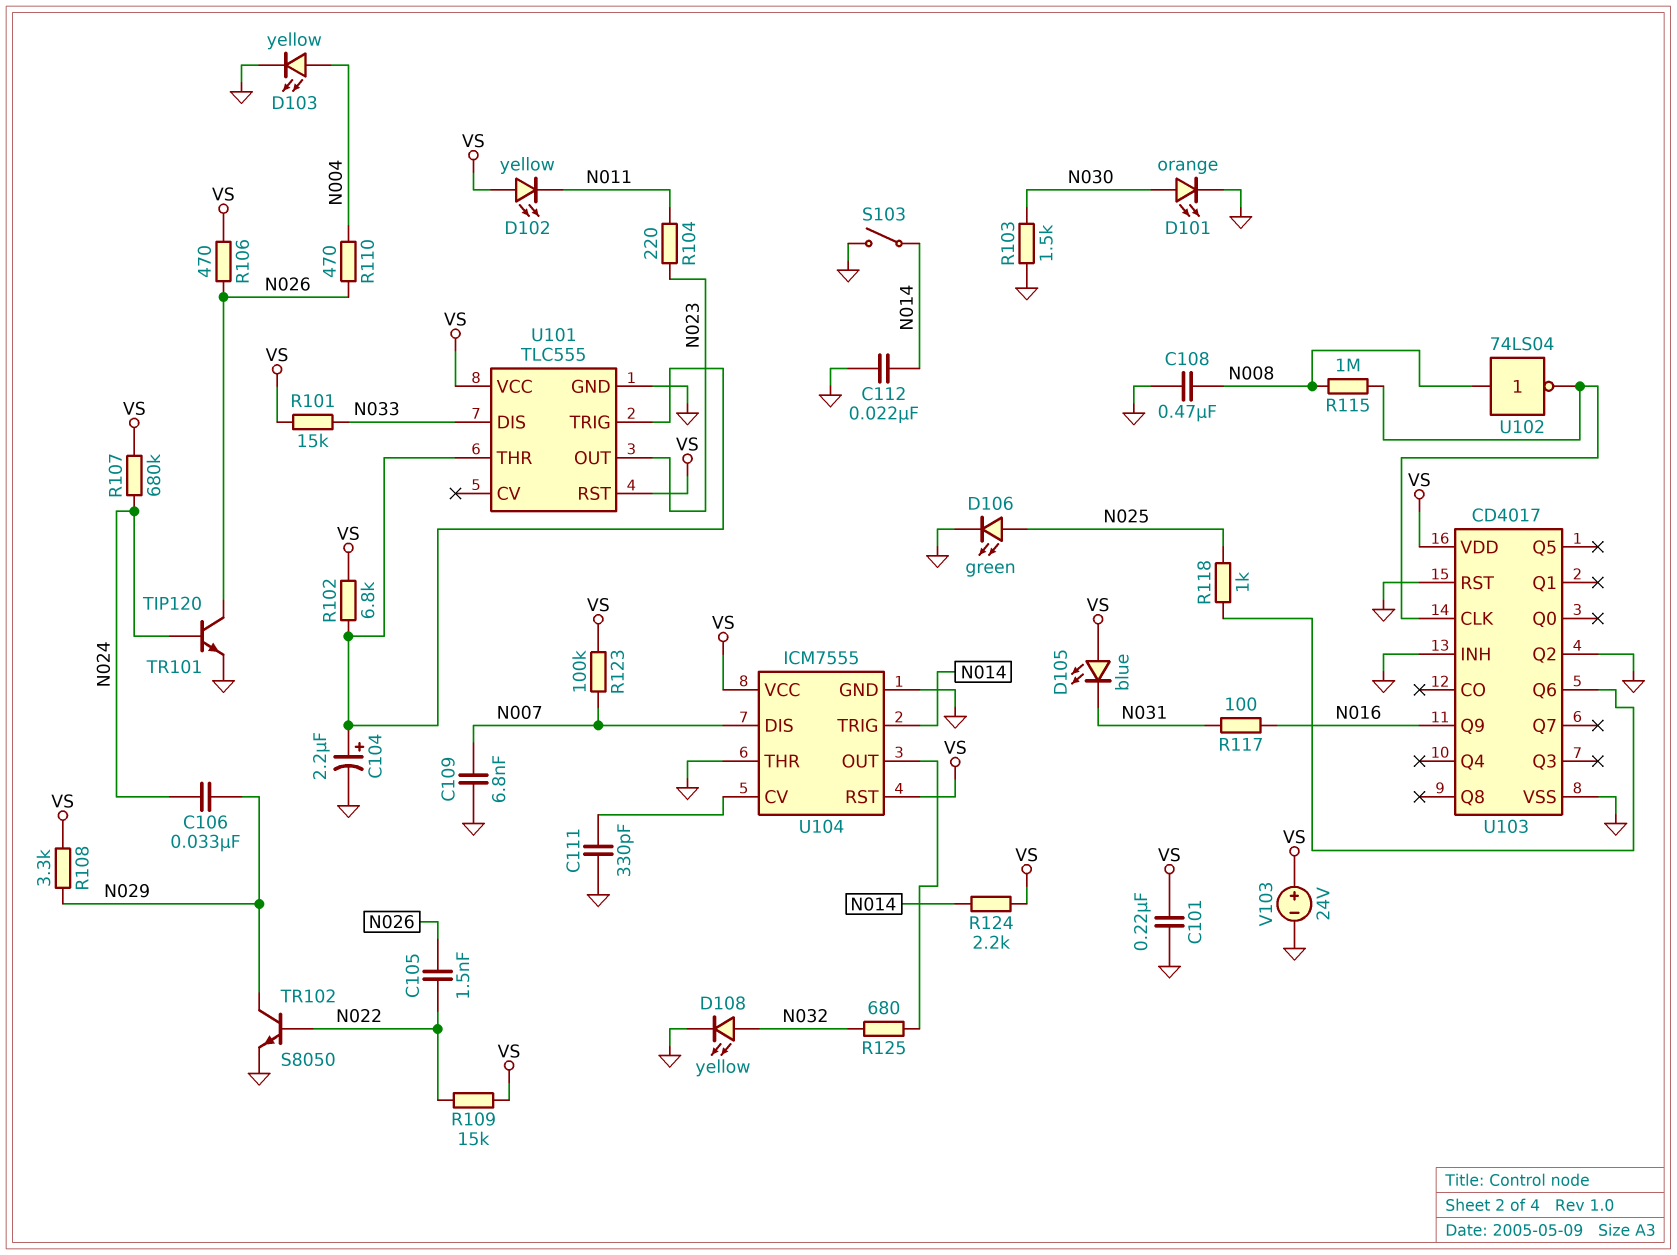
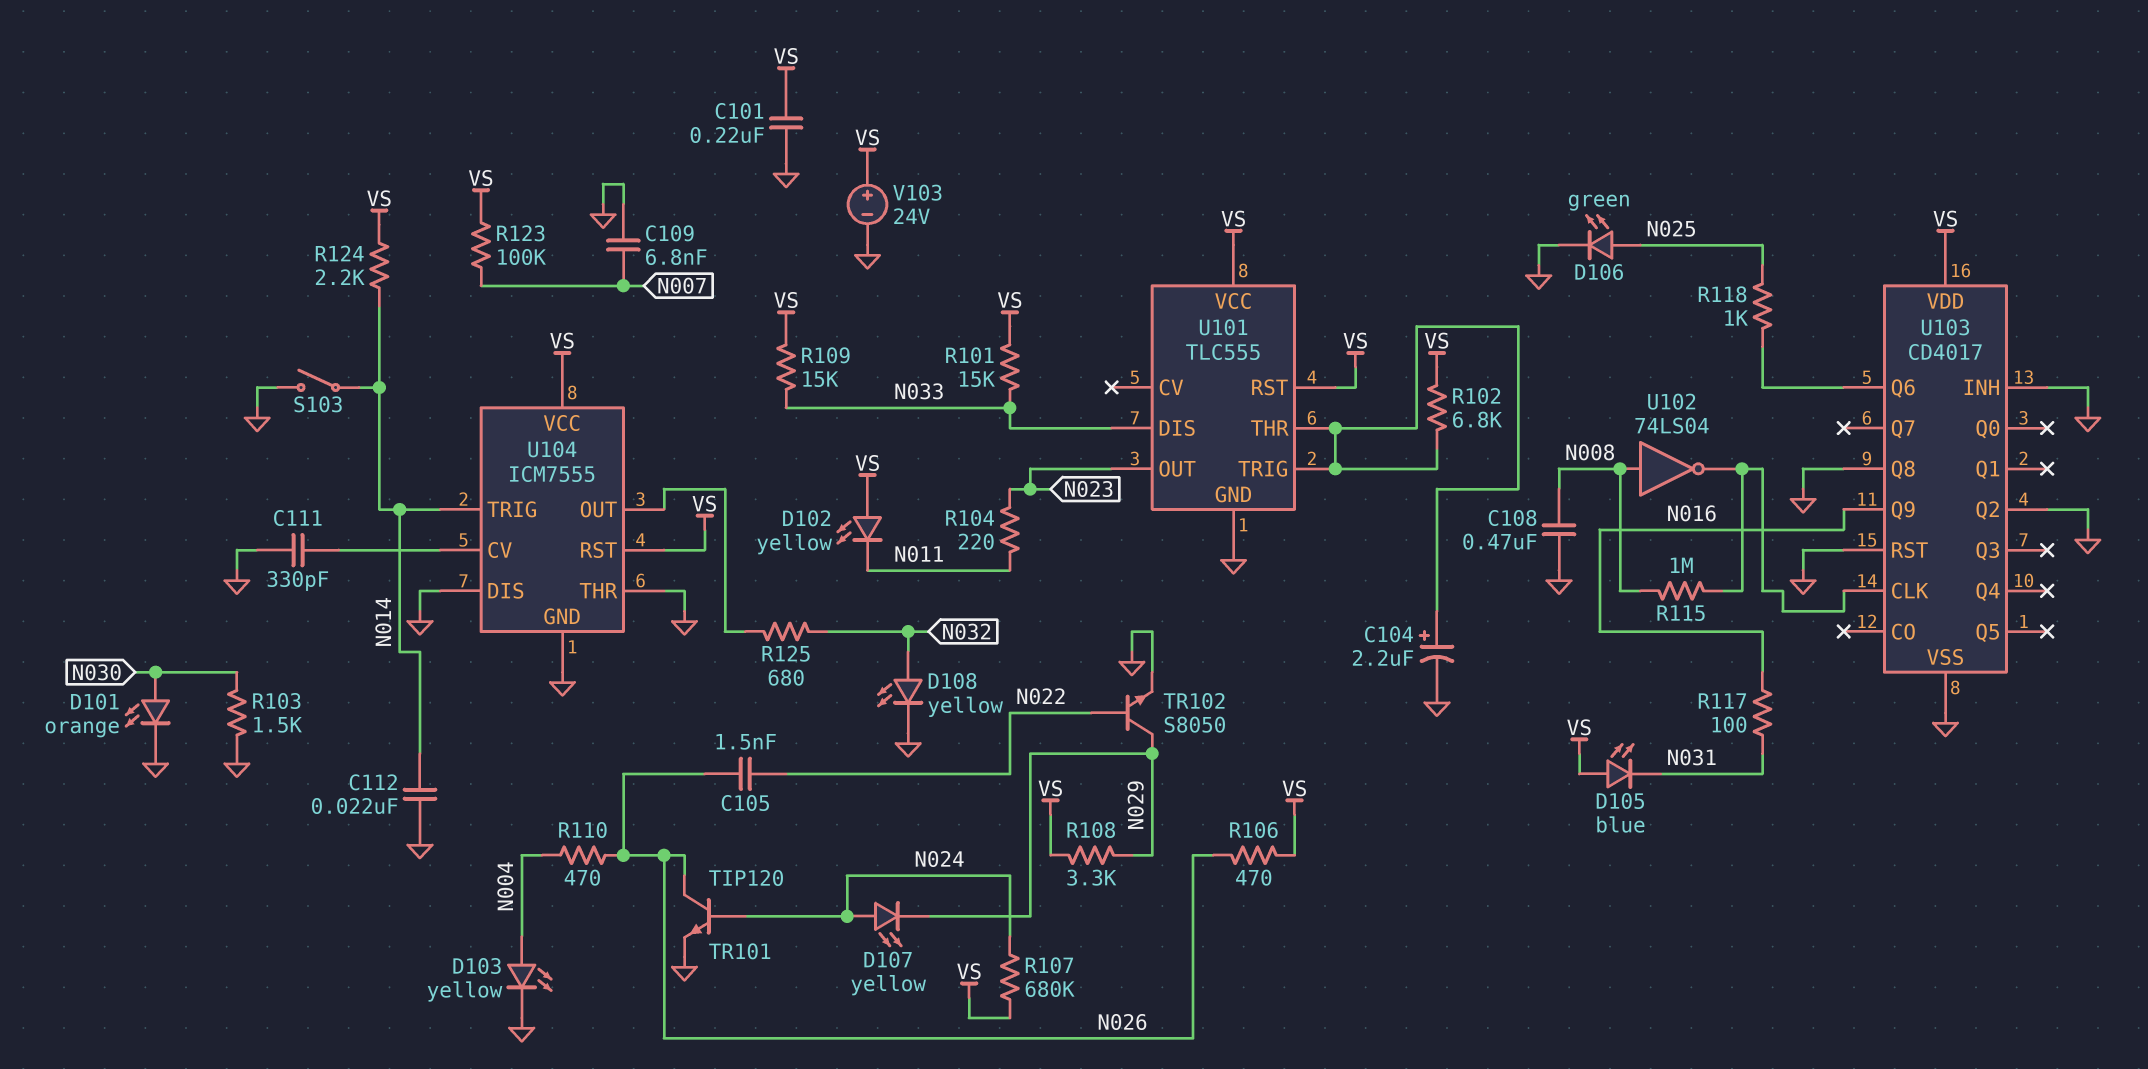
C106: 33nF (N024, N029) -> none
D107: none -> LED yellow (A N024, K N029)
R109: 15k (N022, VS) -> 15k (N033, VS)
U103 pin Q8: none -> GND
U104 pin DIS: N007 -> GND

